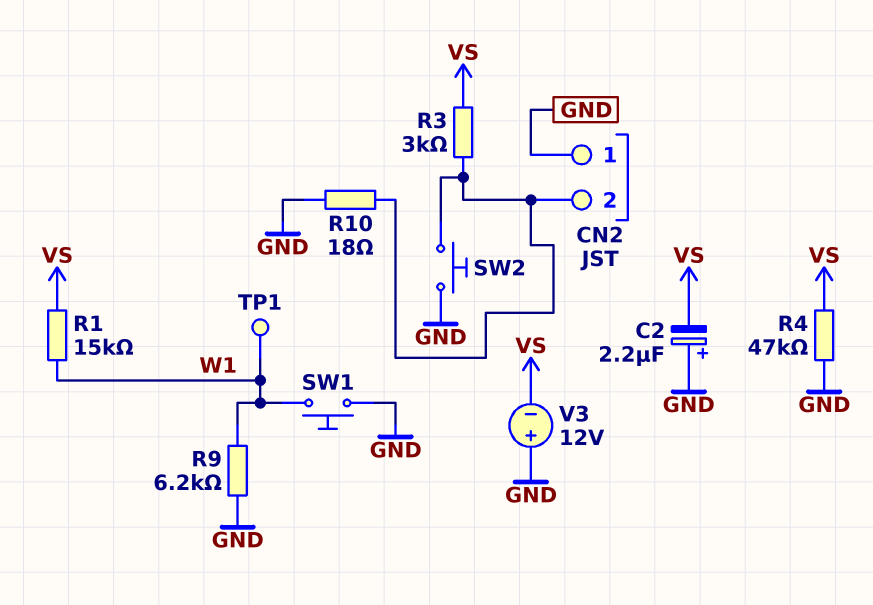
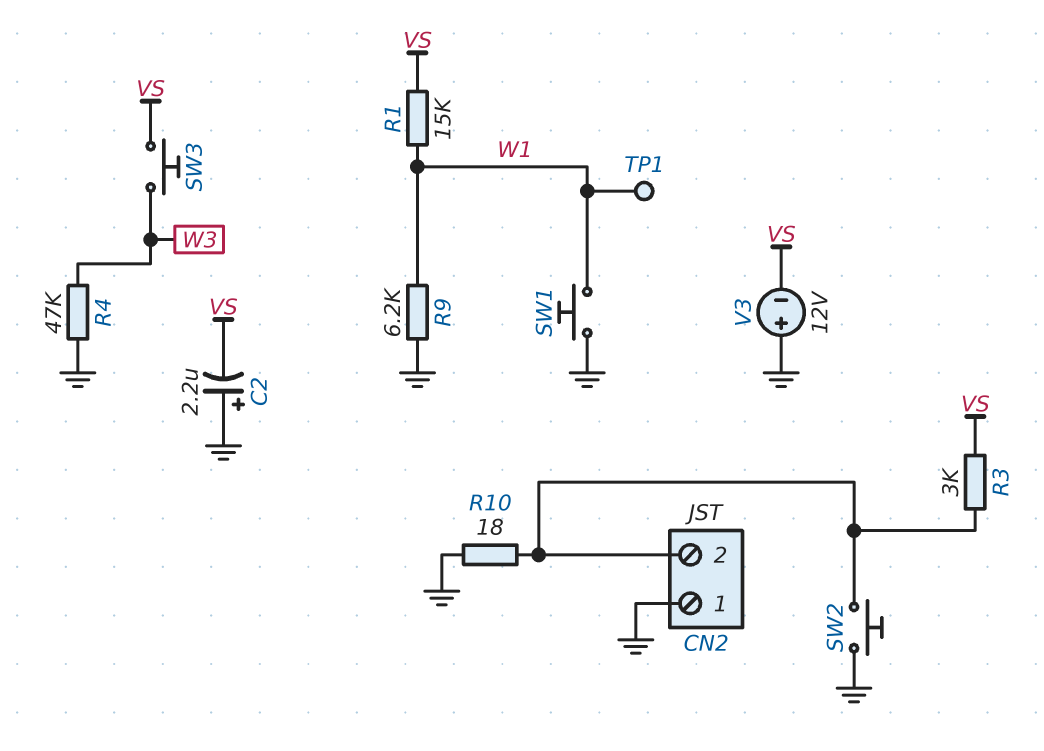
R4: 47k (GND, VS) -> 47k (GND, W3)
SW3: none -> button (VS, W3)

